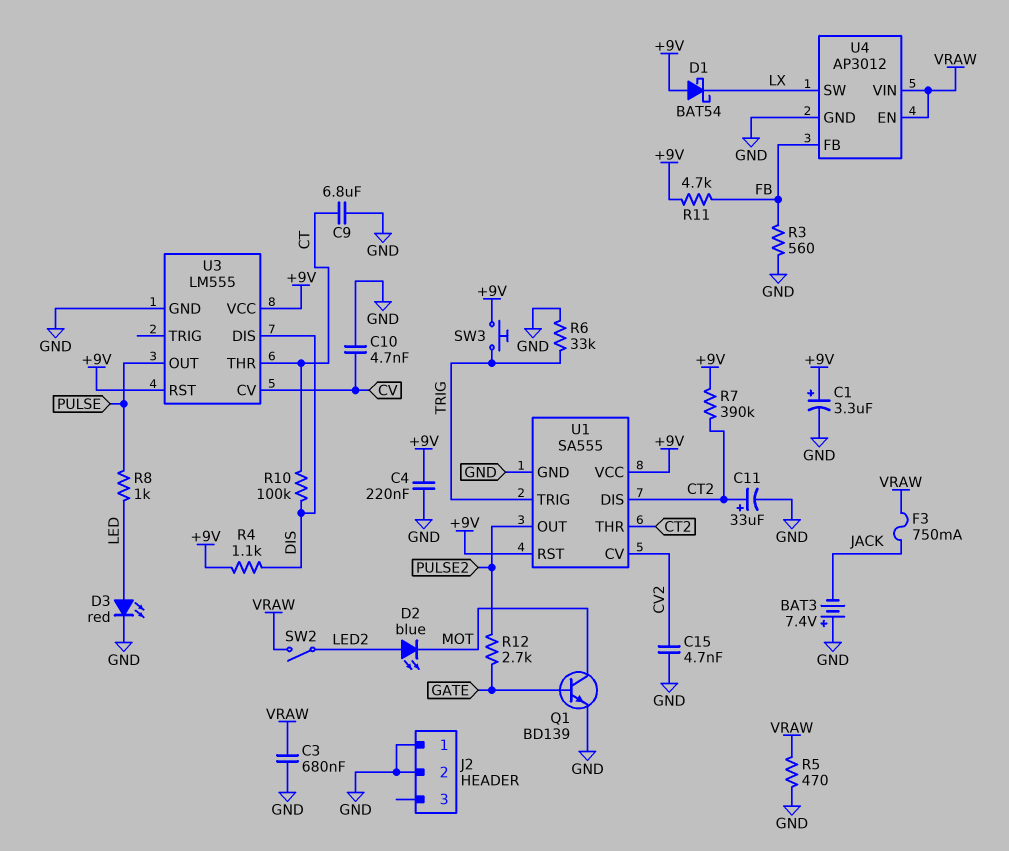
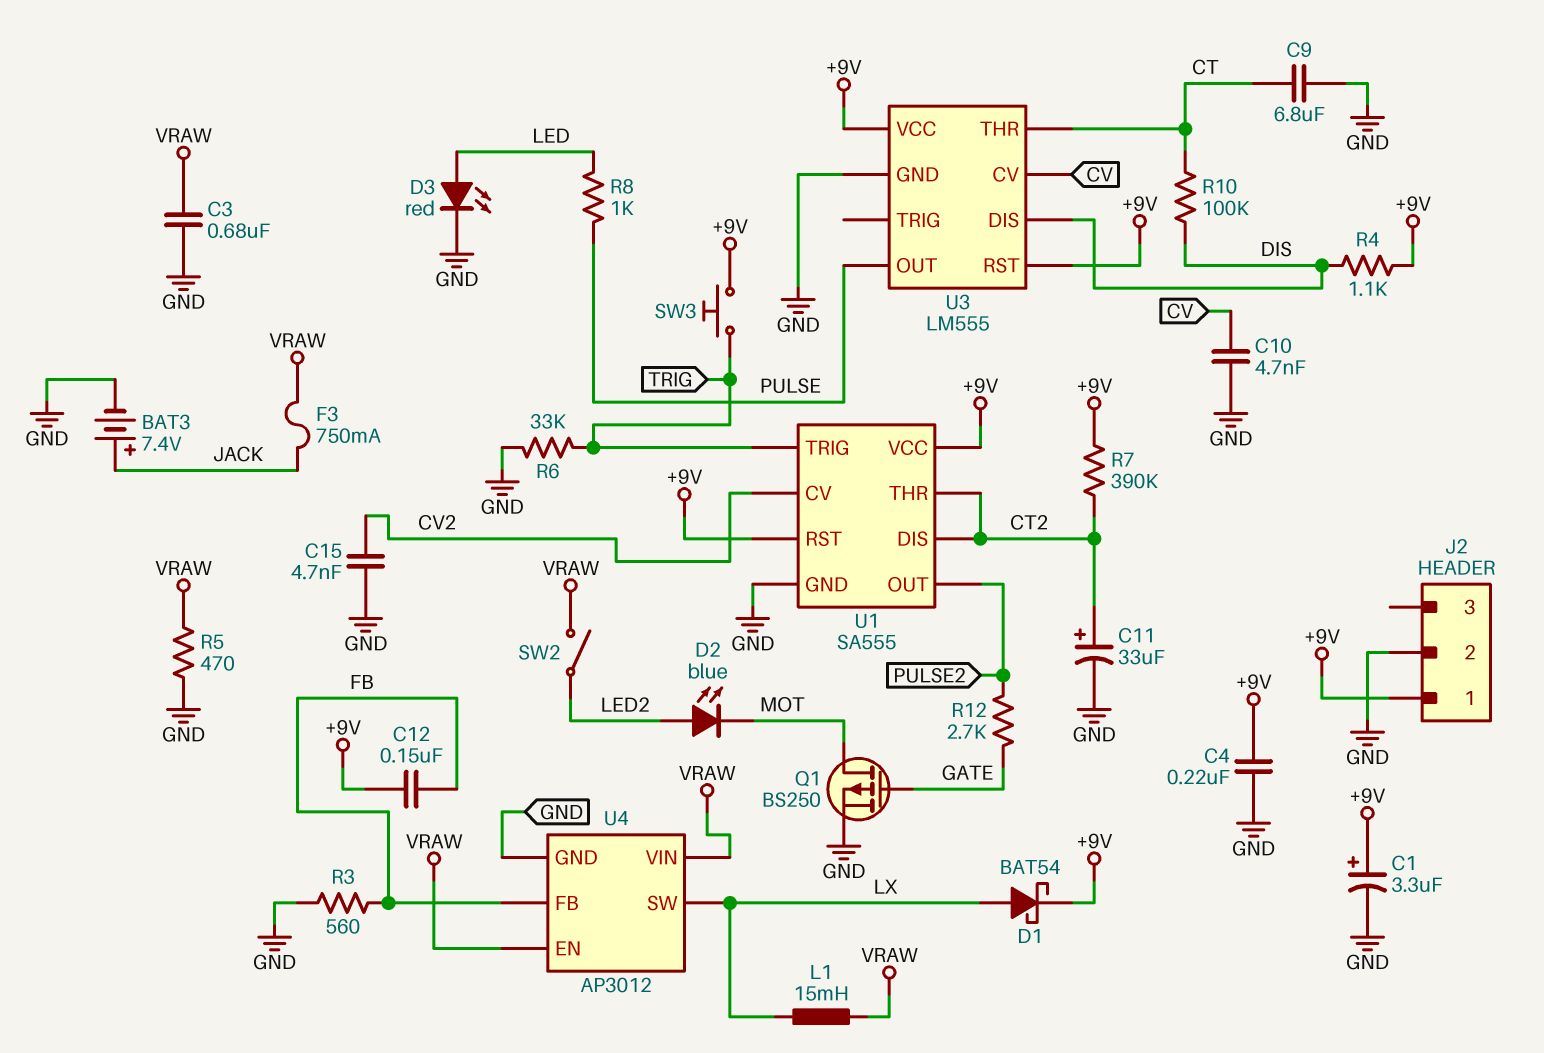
BAT3: 7.4V (plus GND, minus JACK) -> 7.4V (plus JACK, minus GND)
C12: none -> 150nF (+9V, FB)
D1: schottky BAT54 (A +9V, K LX) -> schottky BAT54 (A LX, K +9V)
J2 pin 1: GND -> +9V
L1: none -> 15mH (LX, VRAW)
Q1: NPN BD139 (B GATE, C MOT, E GND) -> PMOS BS250 (G GATE, D MOT, S GND)
R11: 4.7k (+9V, FB) -> none

